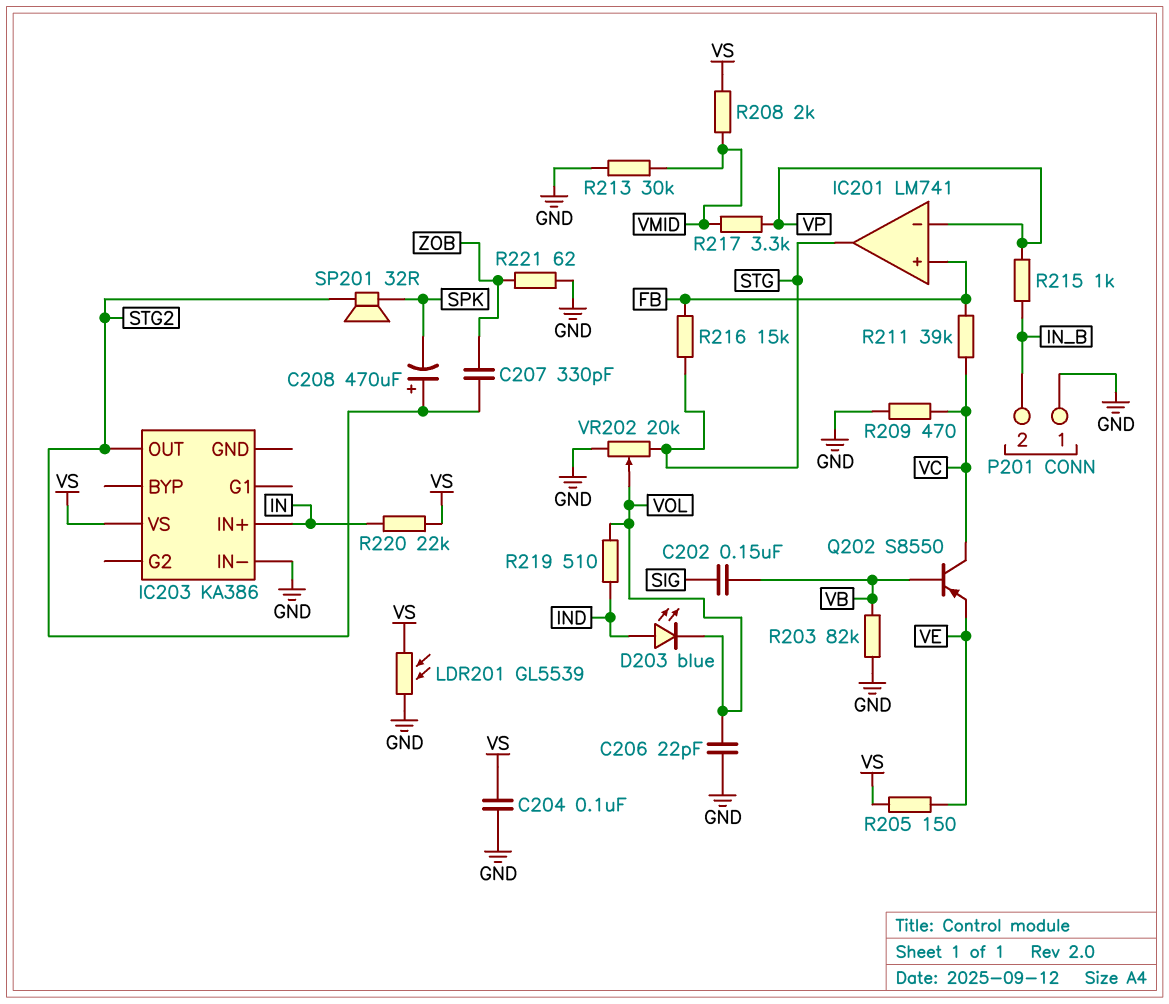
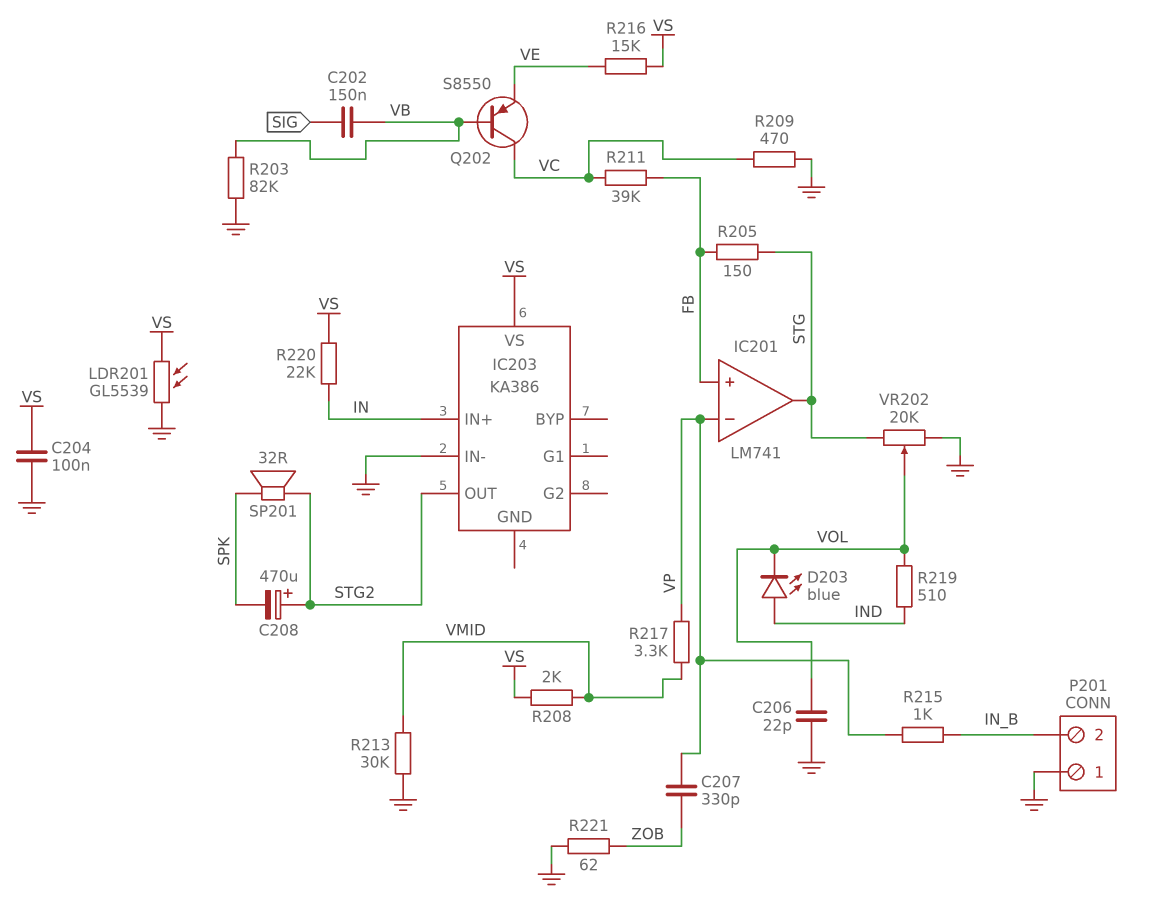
C207: 330pF (STG2, ZOB) -> 330pF (VP, ZOB)
R205: 150 (VE, VS) -> 150 (FB, STG)
R216: 15k (FB, STG) -> 15k (VE, VS)

